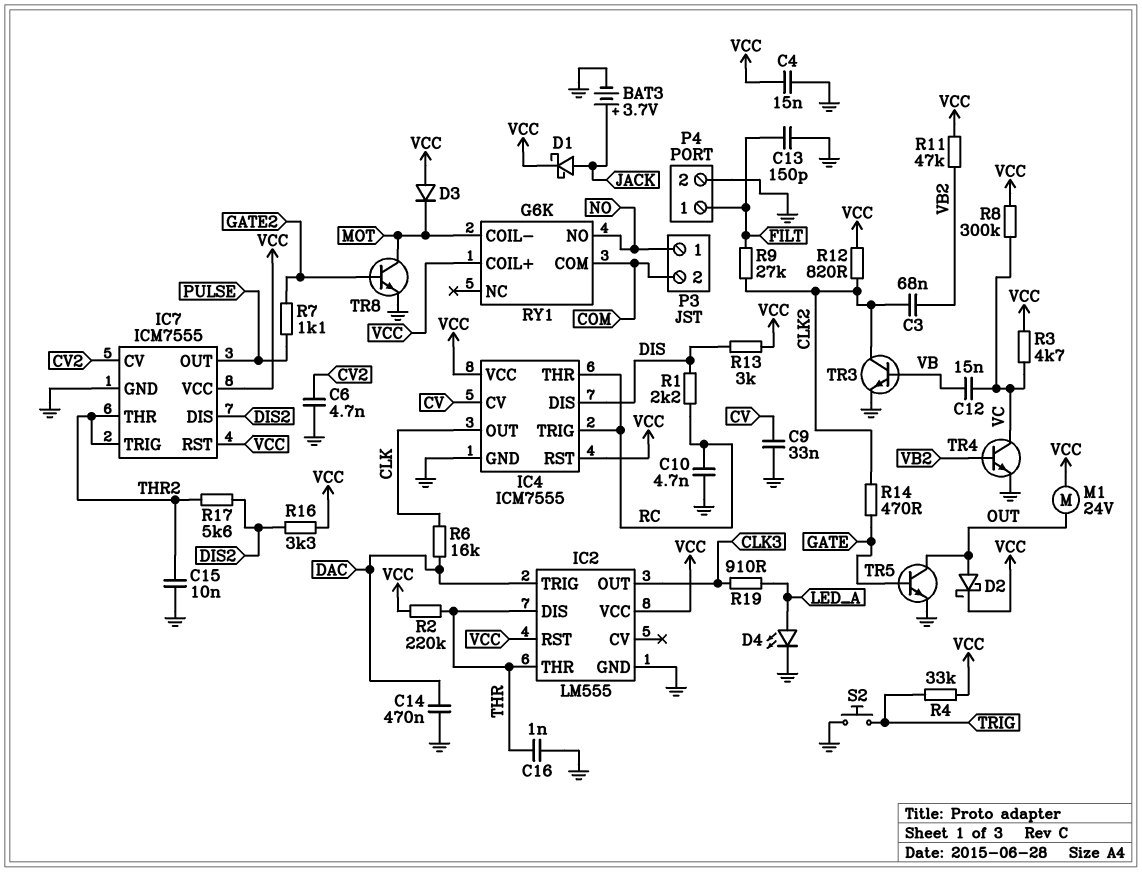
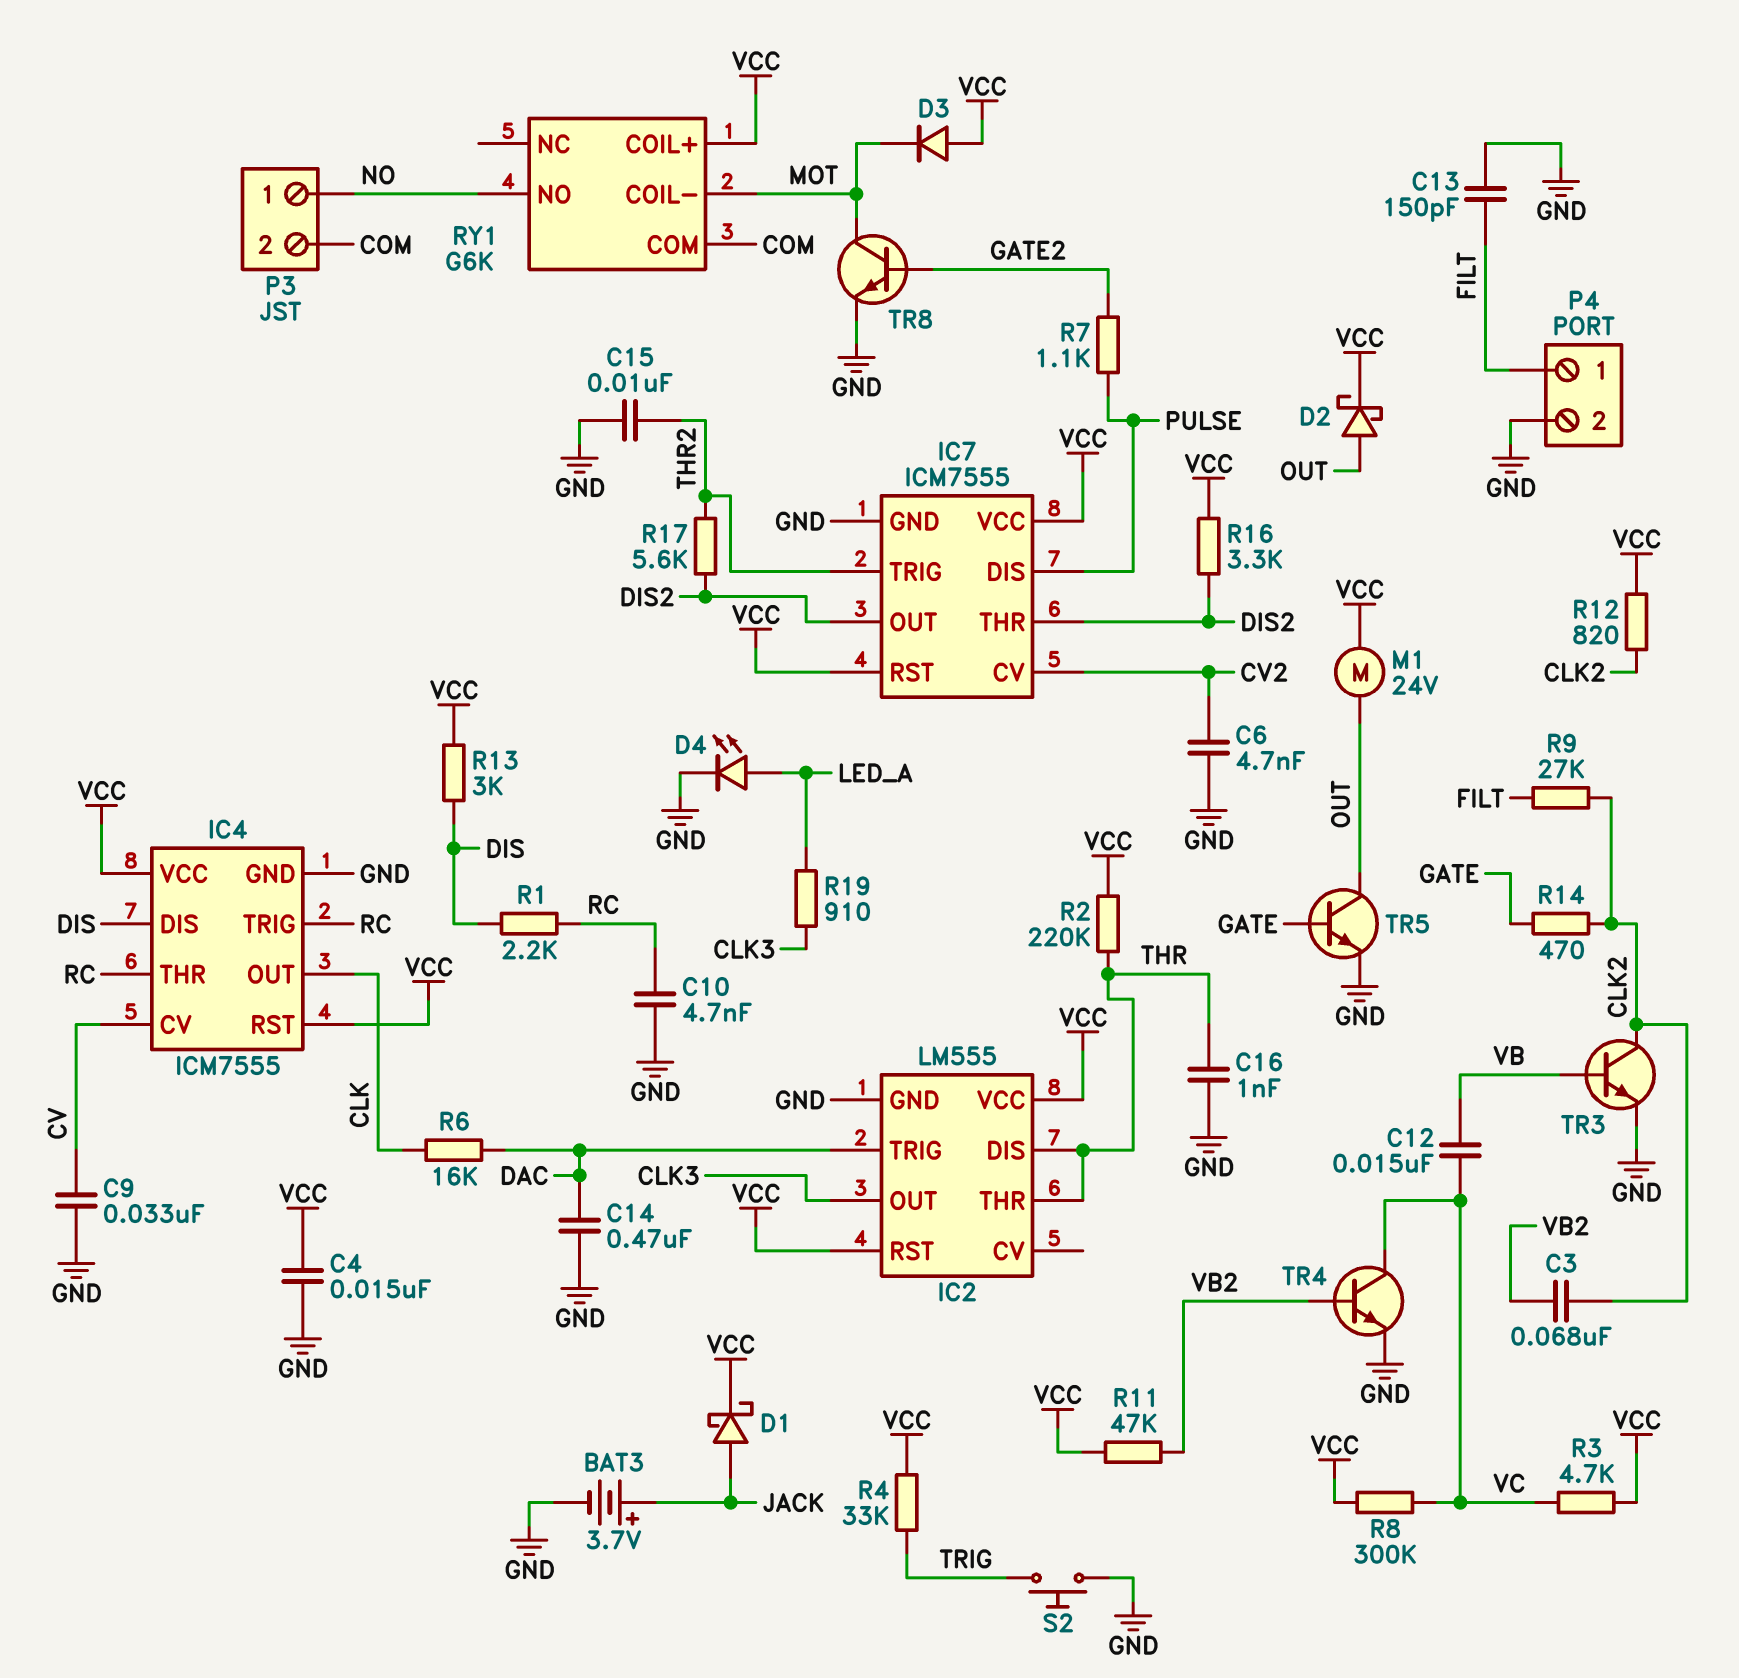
IC7 pin DIS: DIS2 -> PULSE
IC7 pin OUT: PULSE -> DIS2
IC7 pin THR: THR2 -> DIS2

